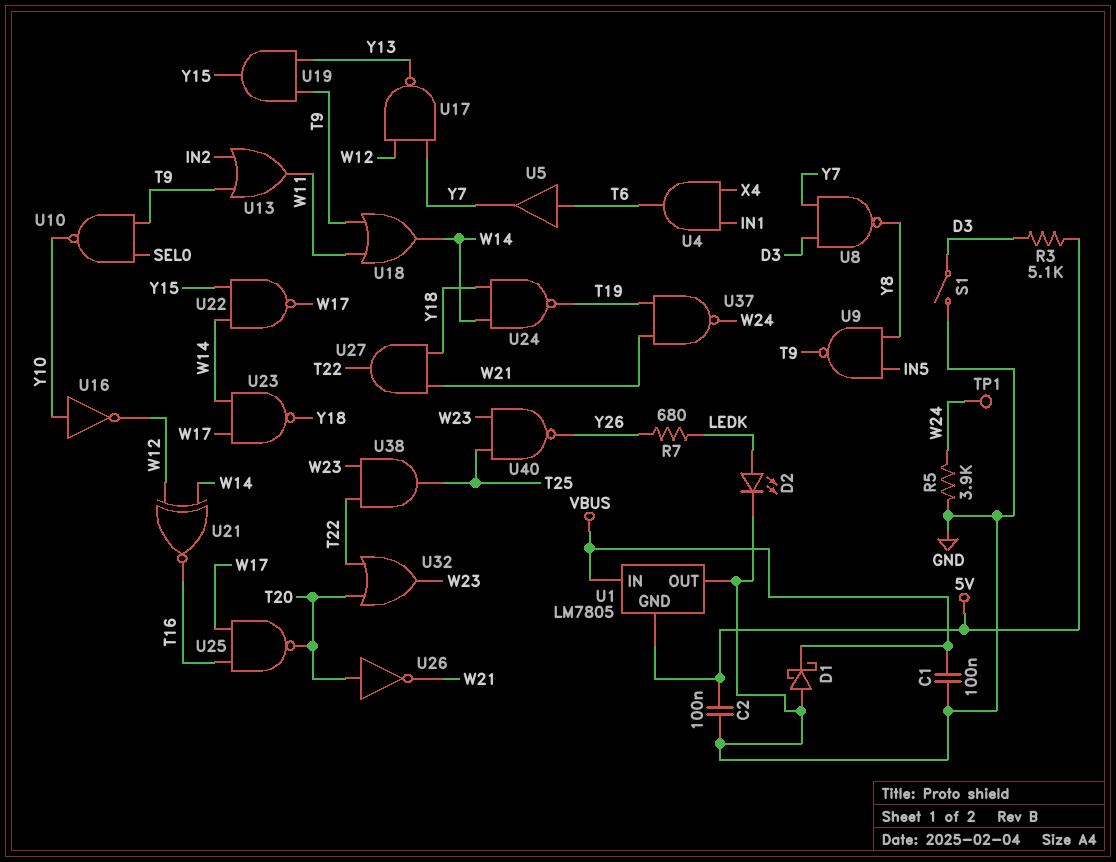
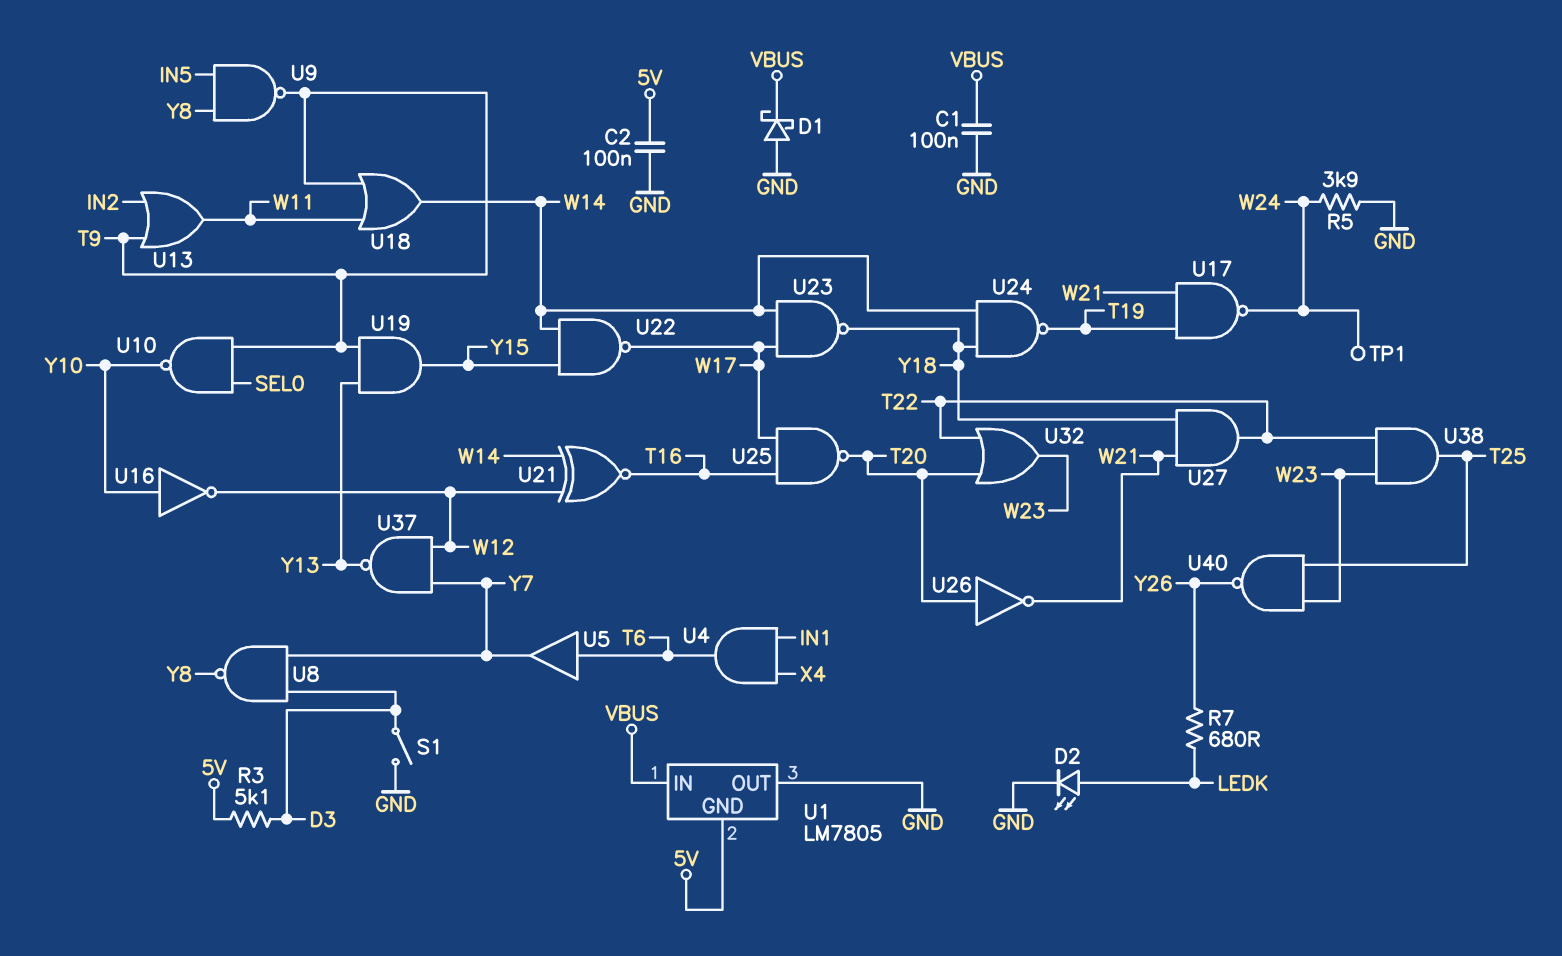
U17: NAND (in W12, in Y7, out Y13) -> NAND (in T19, in W21, out W24)
U37: NAND (in T19, in W21, out W24) -> NAND (in W12, in Y7, out Y13)

